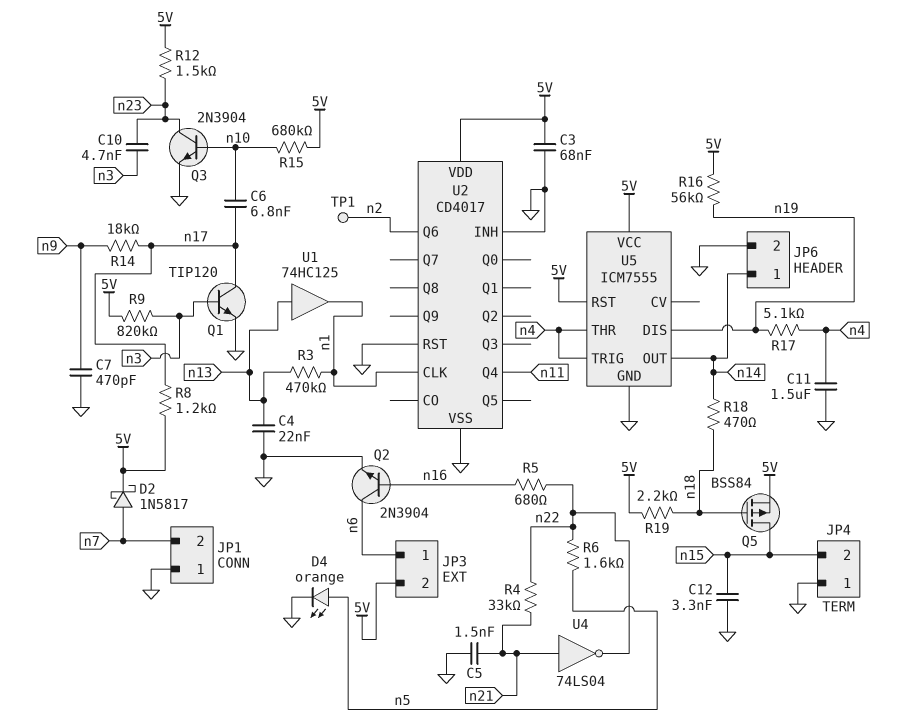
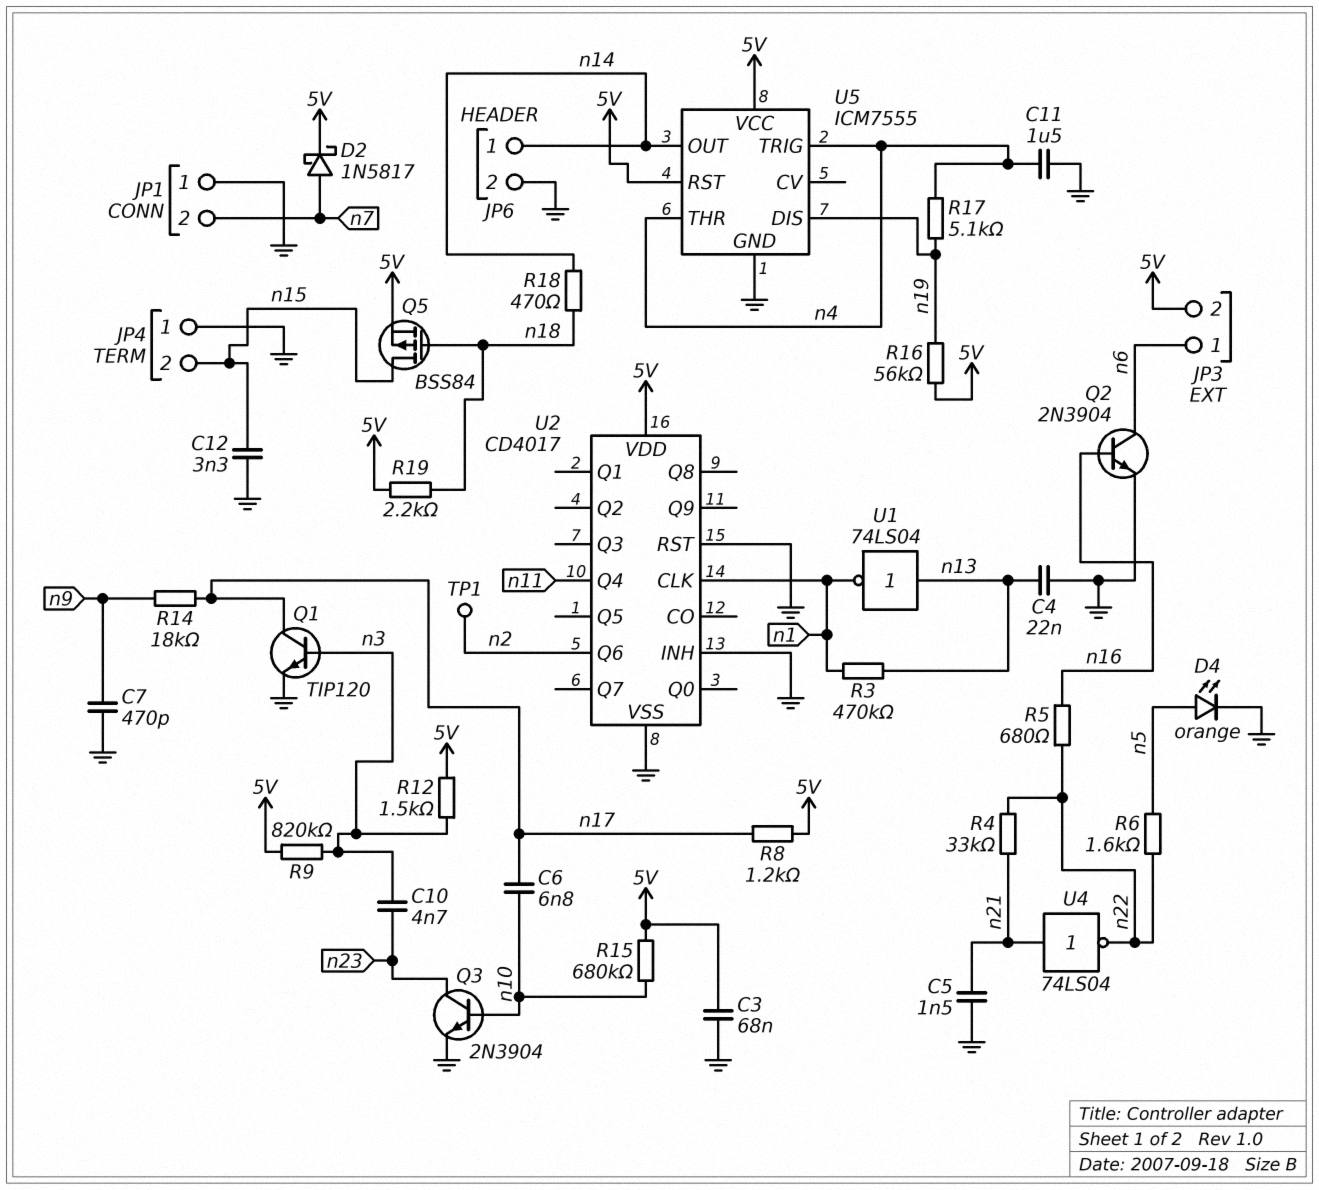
R12: 1.5k (5V, n23) -> 1.5k (5V, n3)
U1: buffer 74HC125 (in n13, out n1) -> NOT 74LS04 (in n13, out n1)

